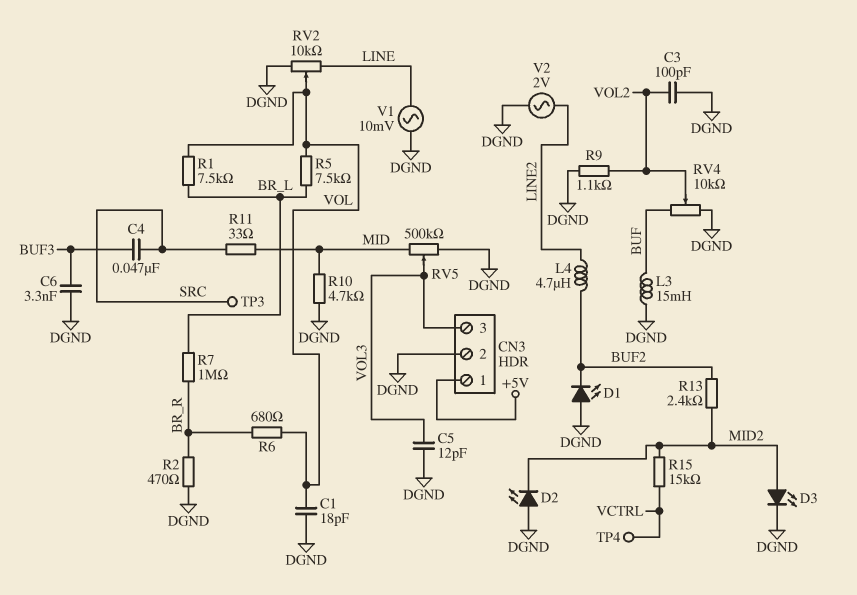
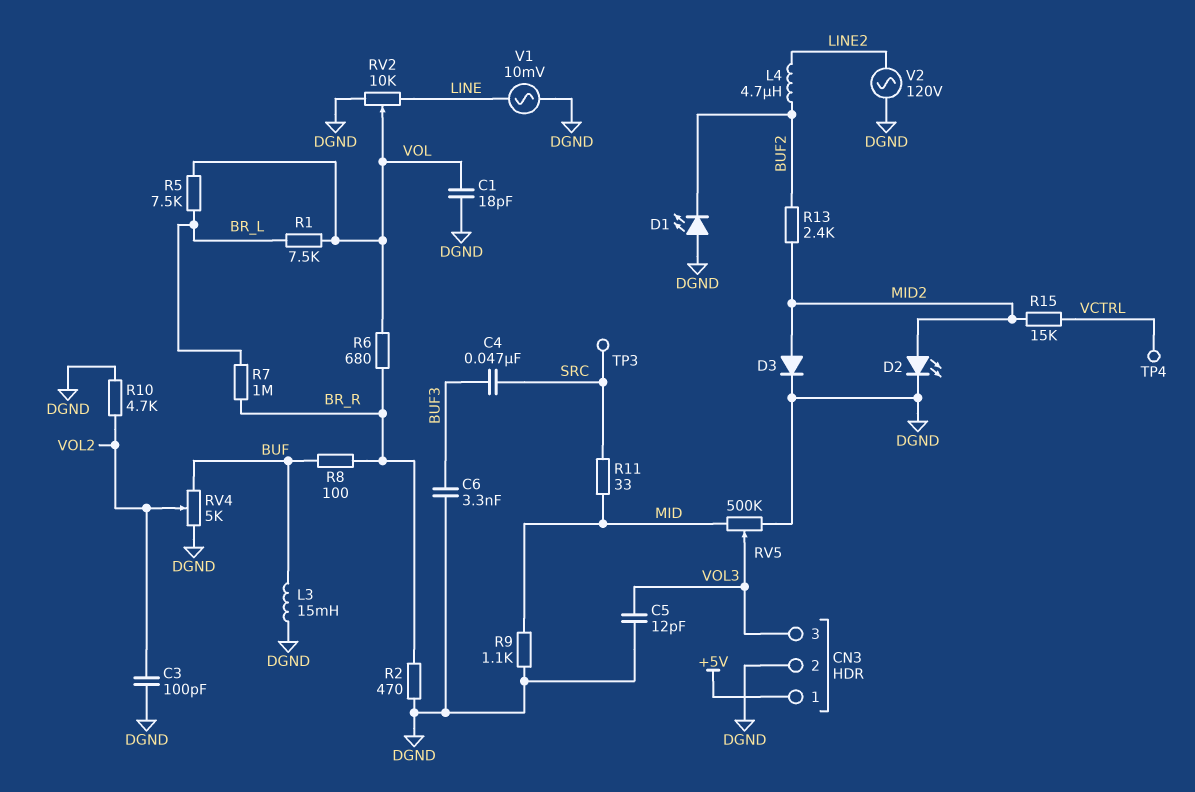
D2: LED (A DGND, K MID2) -> LED (A MID2, K DGND)
D3: LED (A MID2, K DGND) -> diode (A MID2, K DGND)
R8: none -> 100 (BR_R, BUF)
R9: 1.1k (DGND, VOL2) -> 1.1k (DGND, MID)
R10: 4.7k (DGND, MID) -> 4.7k (DGND, VOL2)
RV4: 10k (BUF, DGND, wiper VOL2) -> 5k (BUF, DGND, wiper VOL2)
V2: AC 2V (DGND, LINE2) -> AC 120V (DGND, LINE2)

